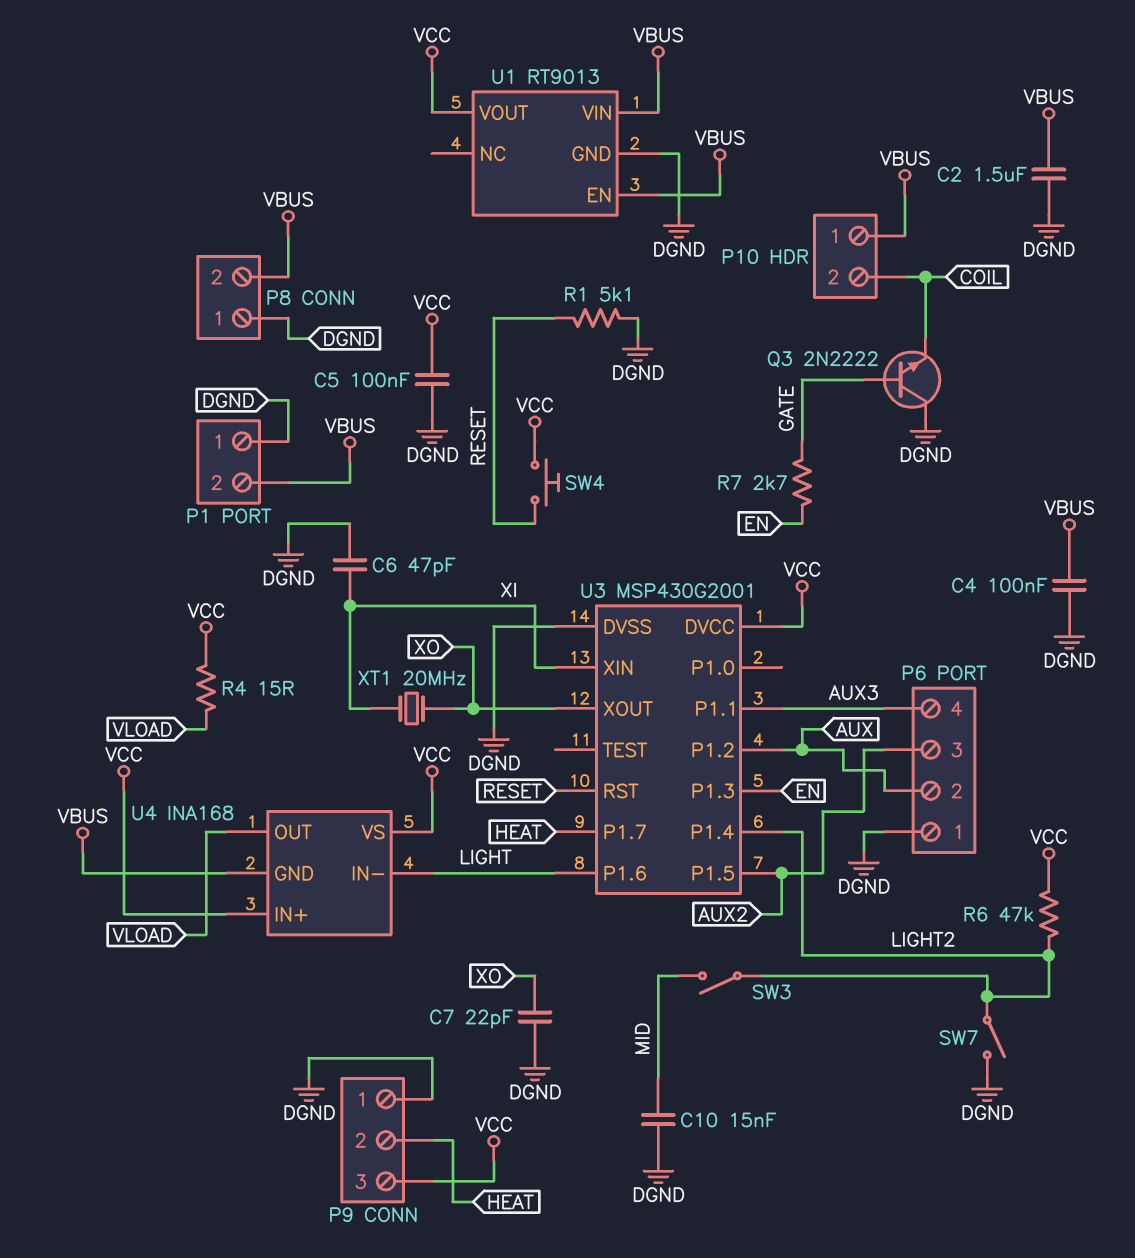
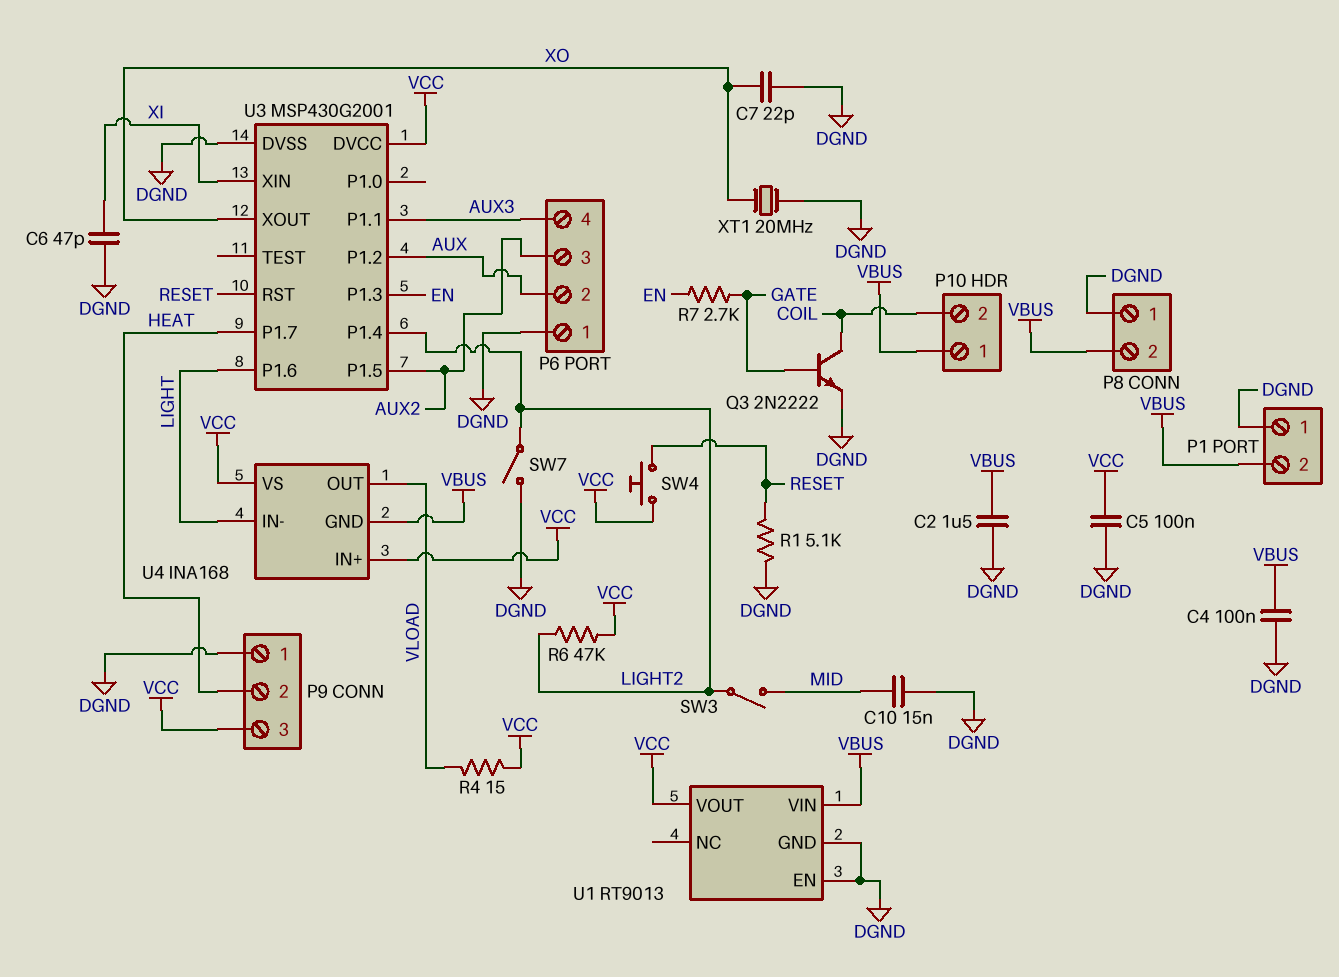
Q3: NPN 2N2222 (B GATE, C DGND, E COIL) -> NPN 2N2222 (B GATE, C COIL, E DGND)
U1 pin EN: VBUS -> DGND
XT1: 20MHz (XI, XO) -> 20MHz (DGND, XO)

